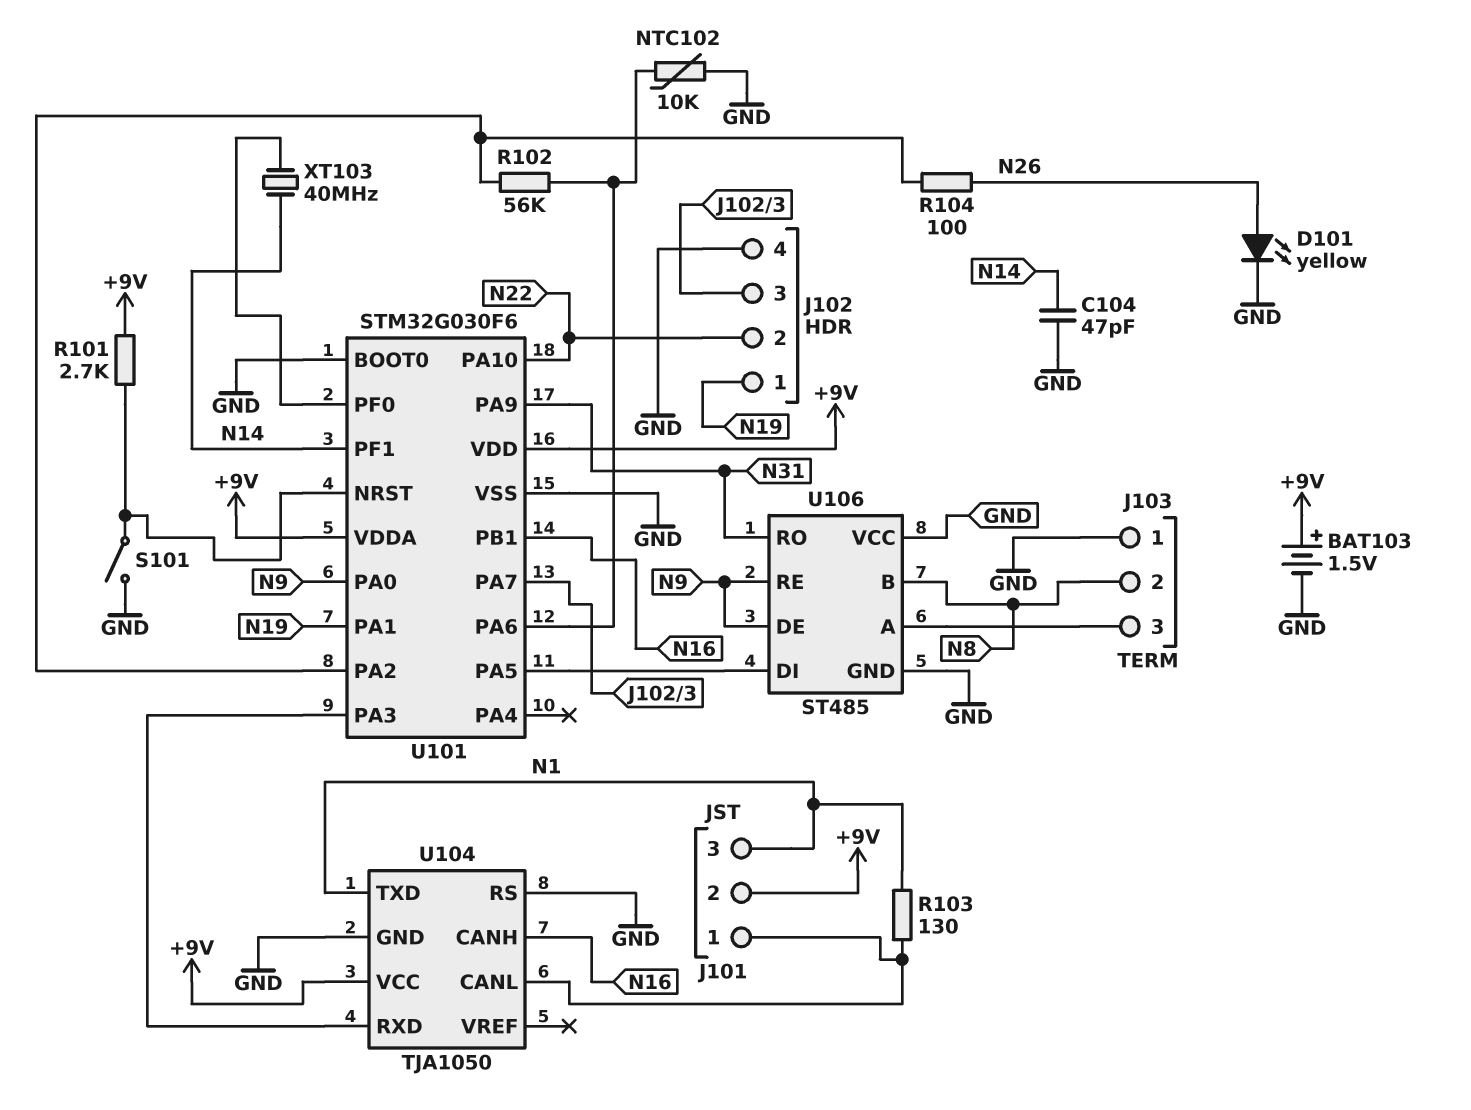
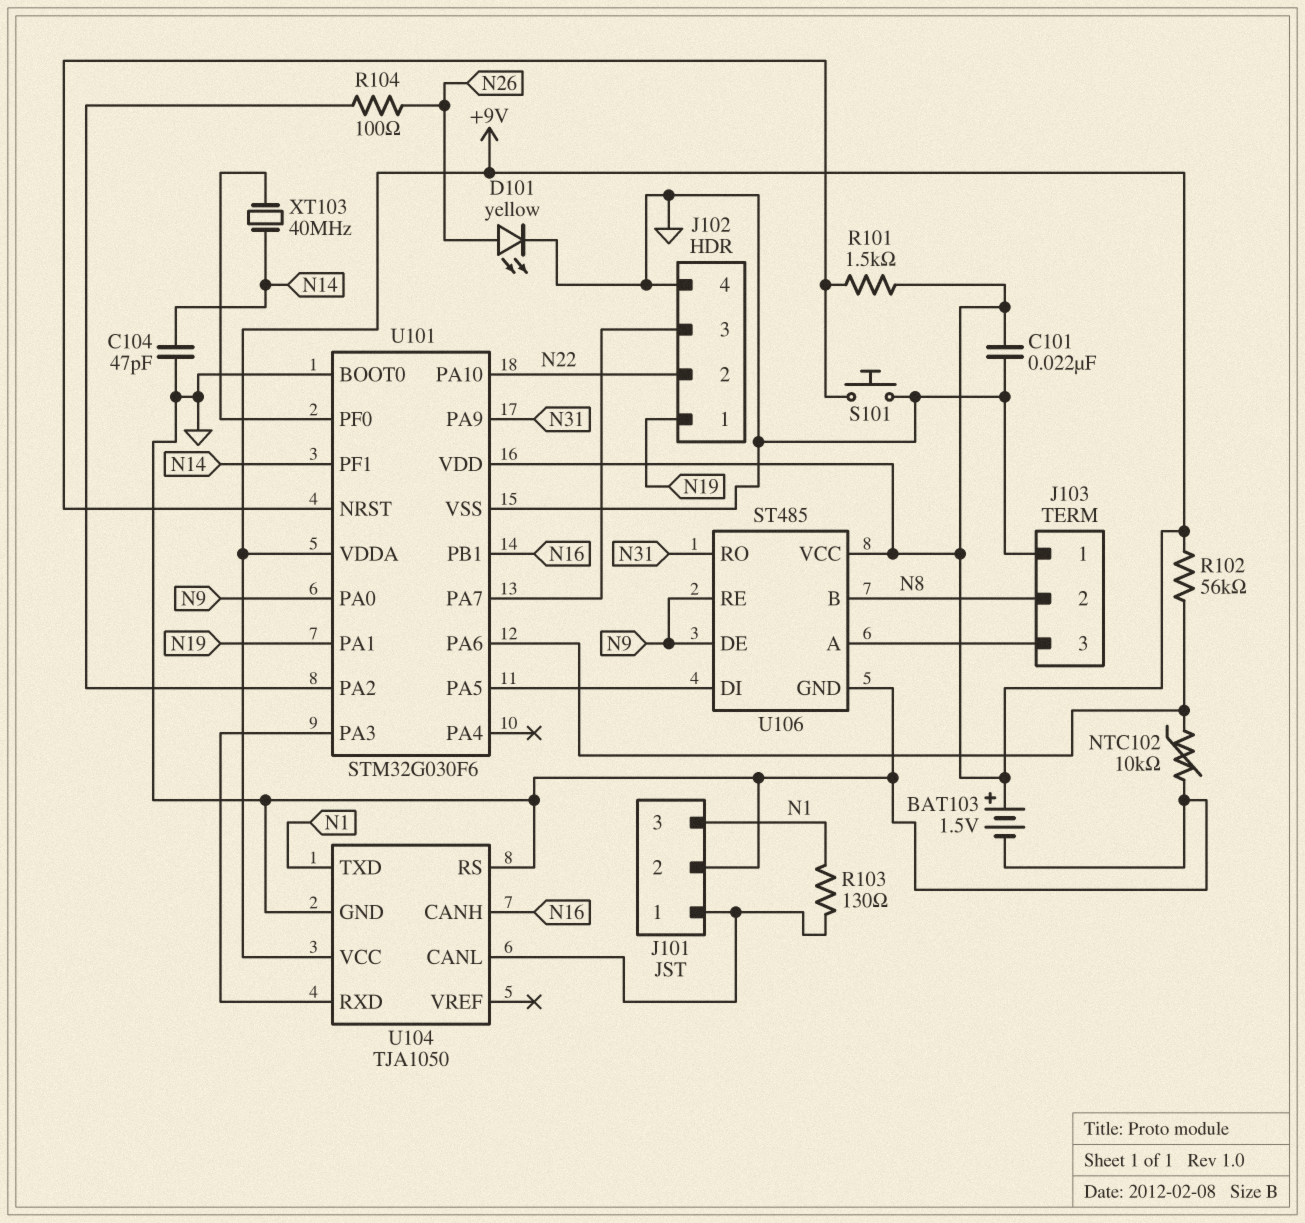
C101: none -> 22nF (+9V, GND)
J101 pin 2: +9V -> GND
R101: 2.7k (+9V, U101/NRST) -> 1.5k (+9V, U101/NRST)
R102: 56k (U101/PA2, U101/PA6) -> 56k (+9V, U101/PA6)
S101: switch (GND, U101/NRST) -> button (GND, U101/NRST)
U106 pin VCC: GND -> +9V

